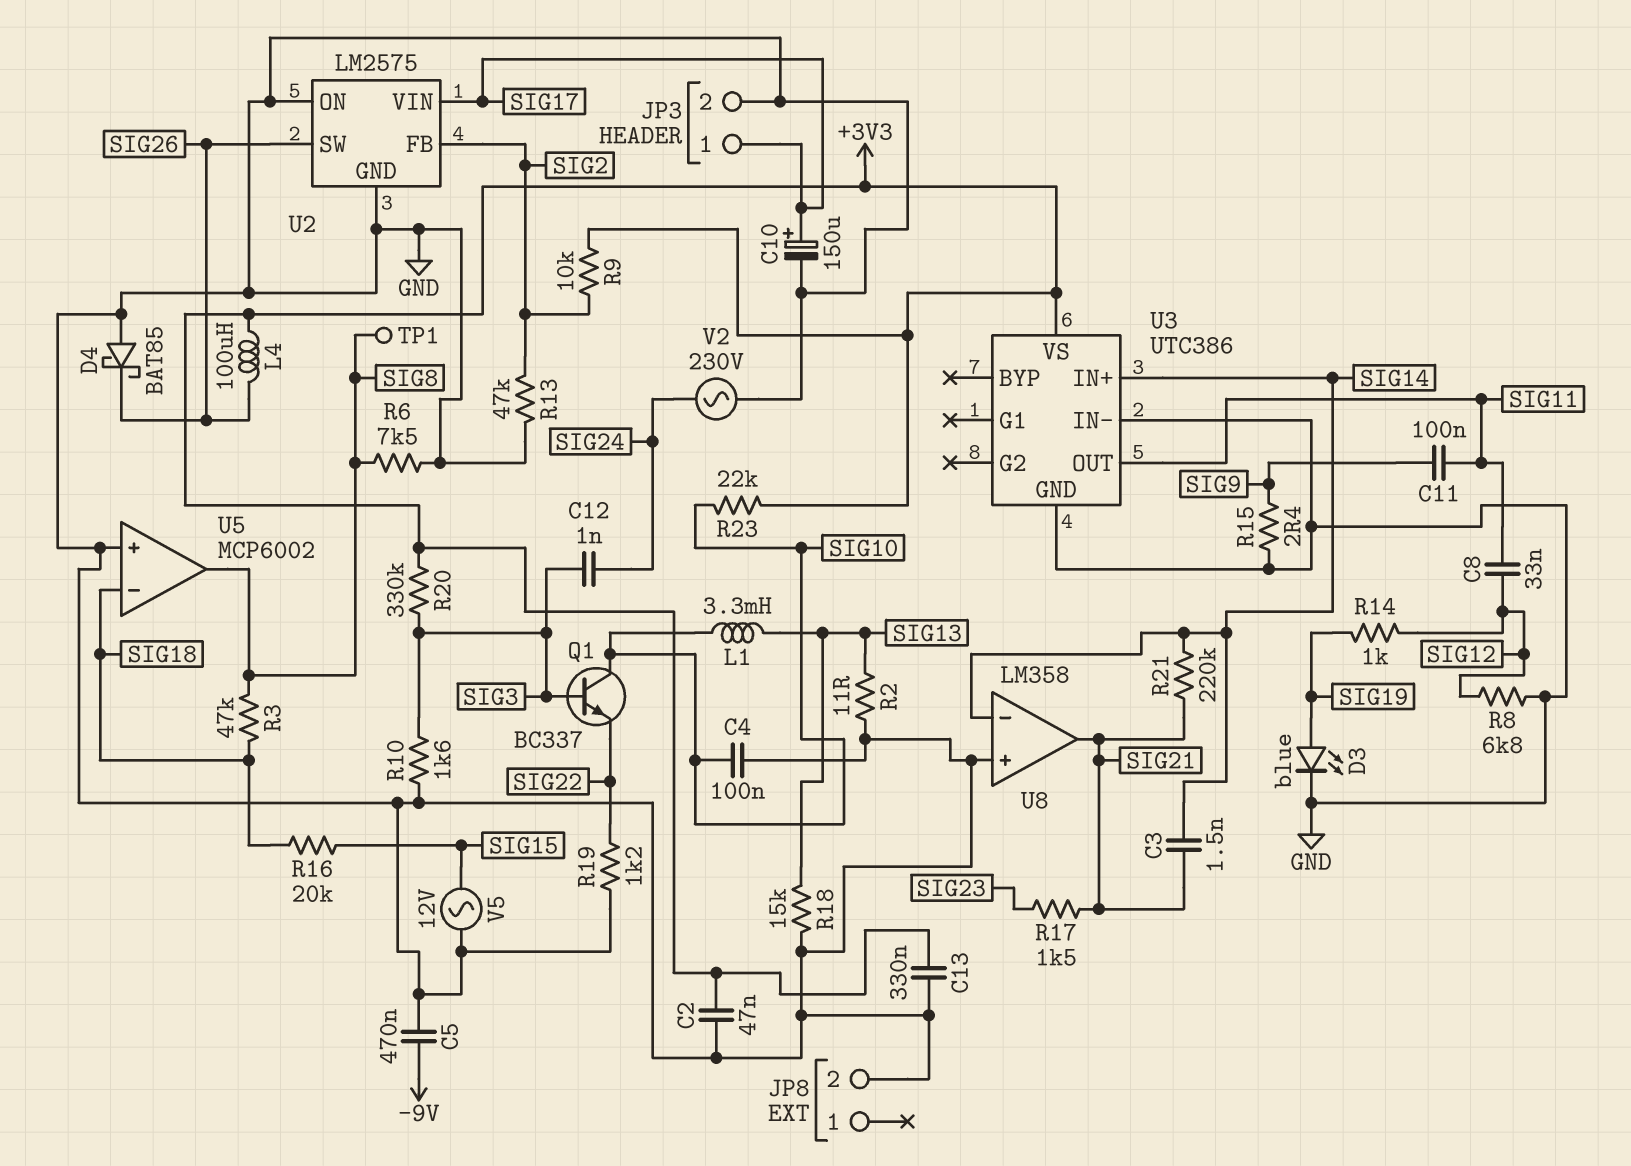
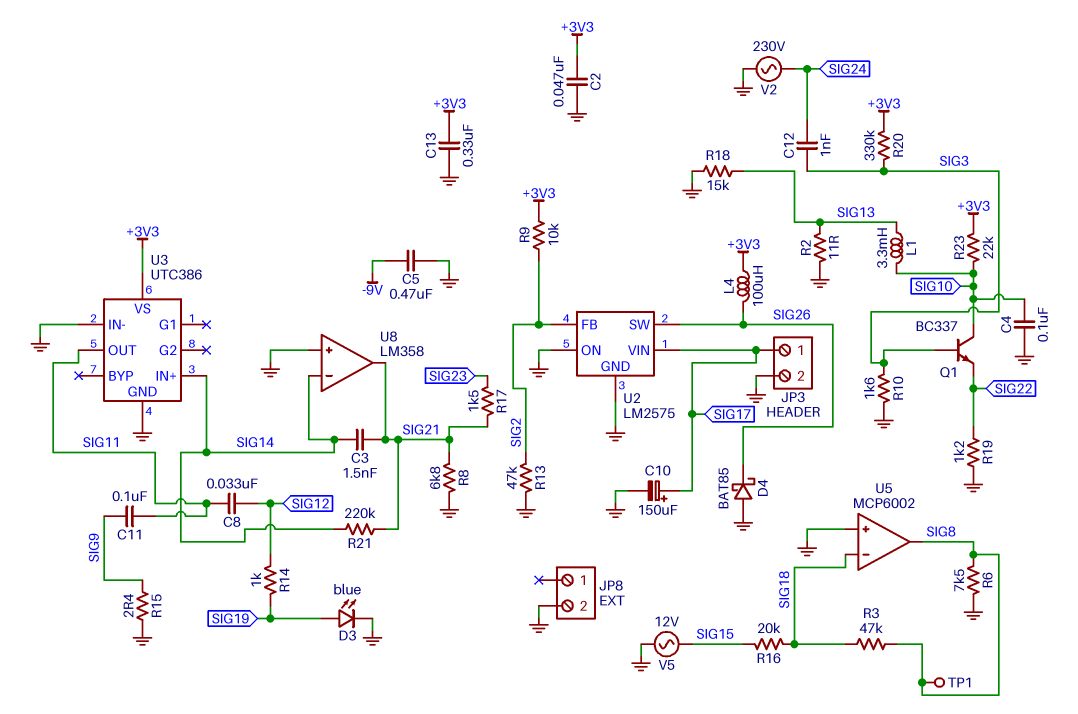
R8: 6.8k (GND, SIG12) -> 6.8k (GND, SIG21)

